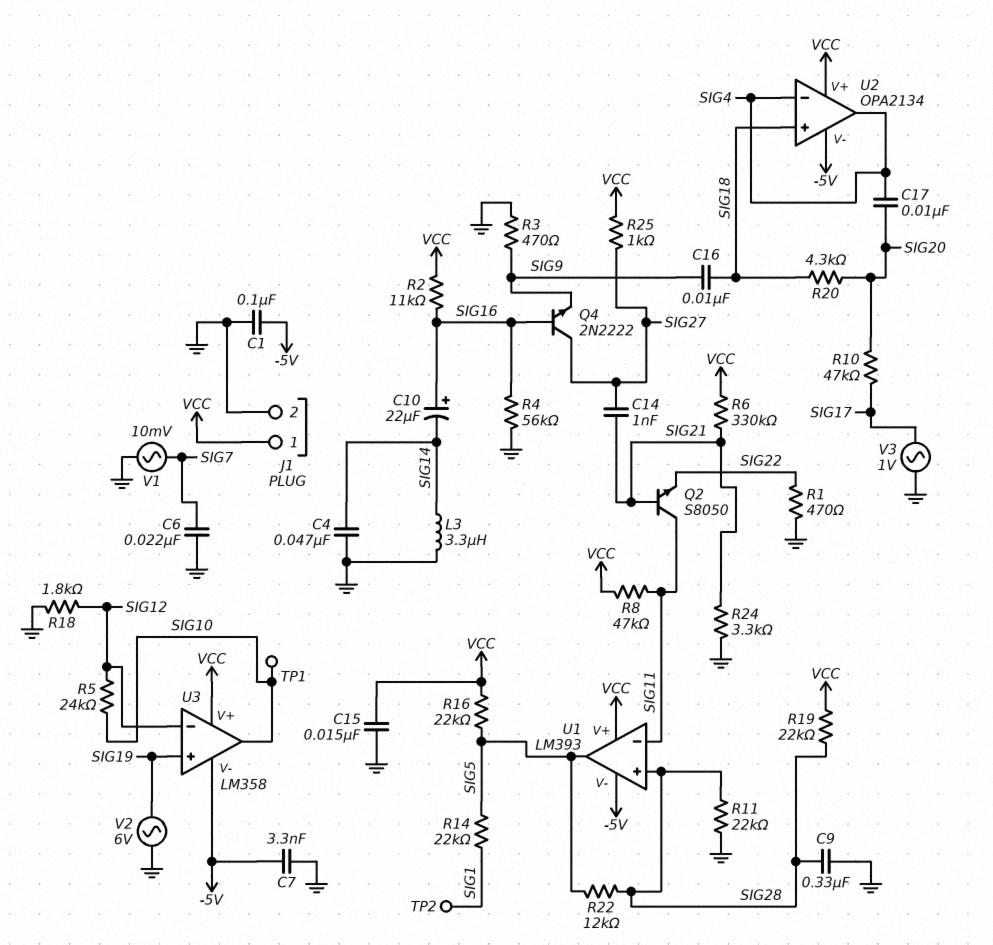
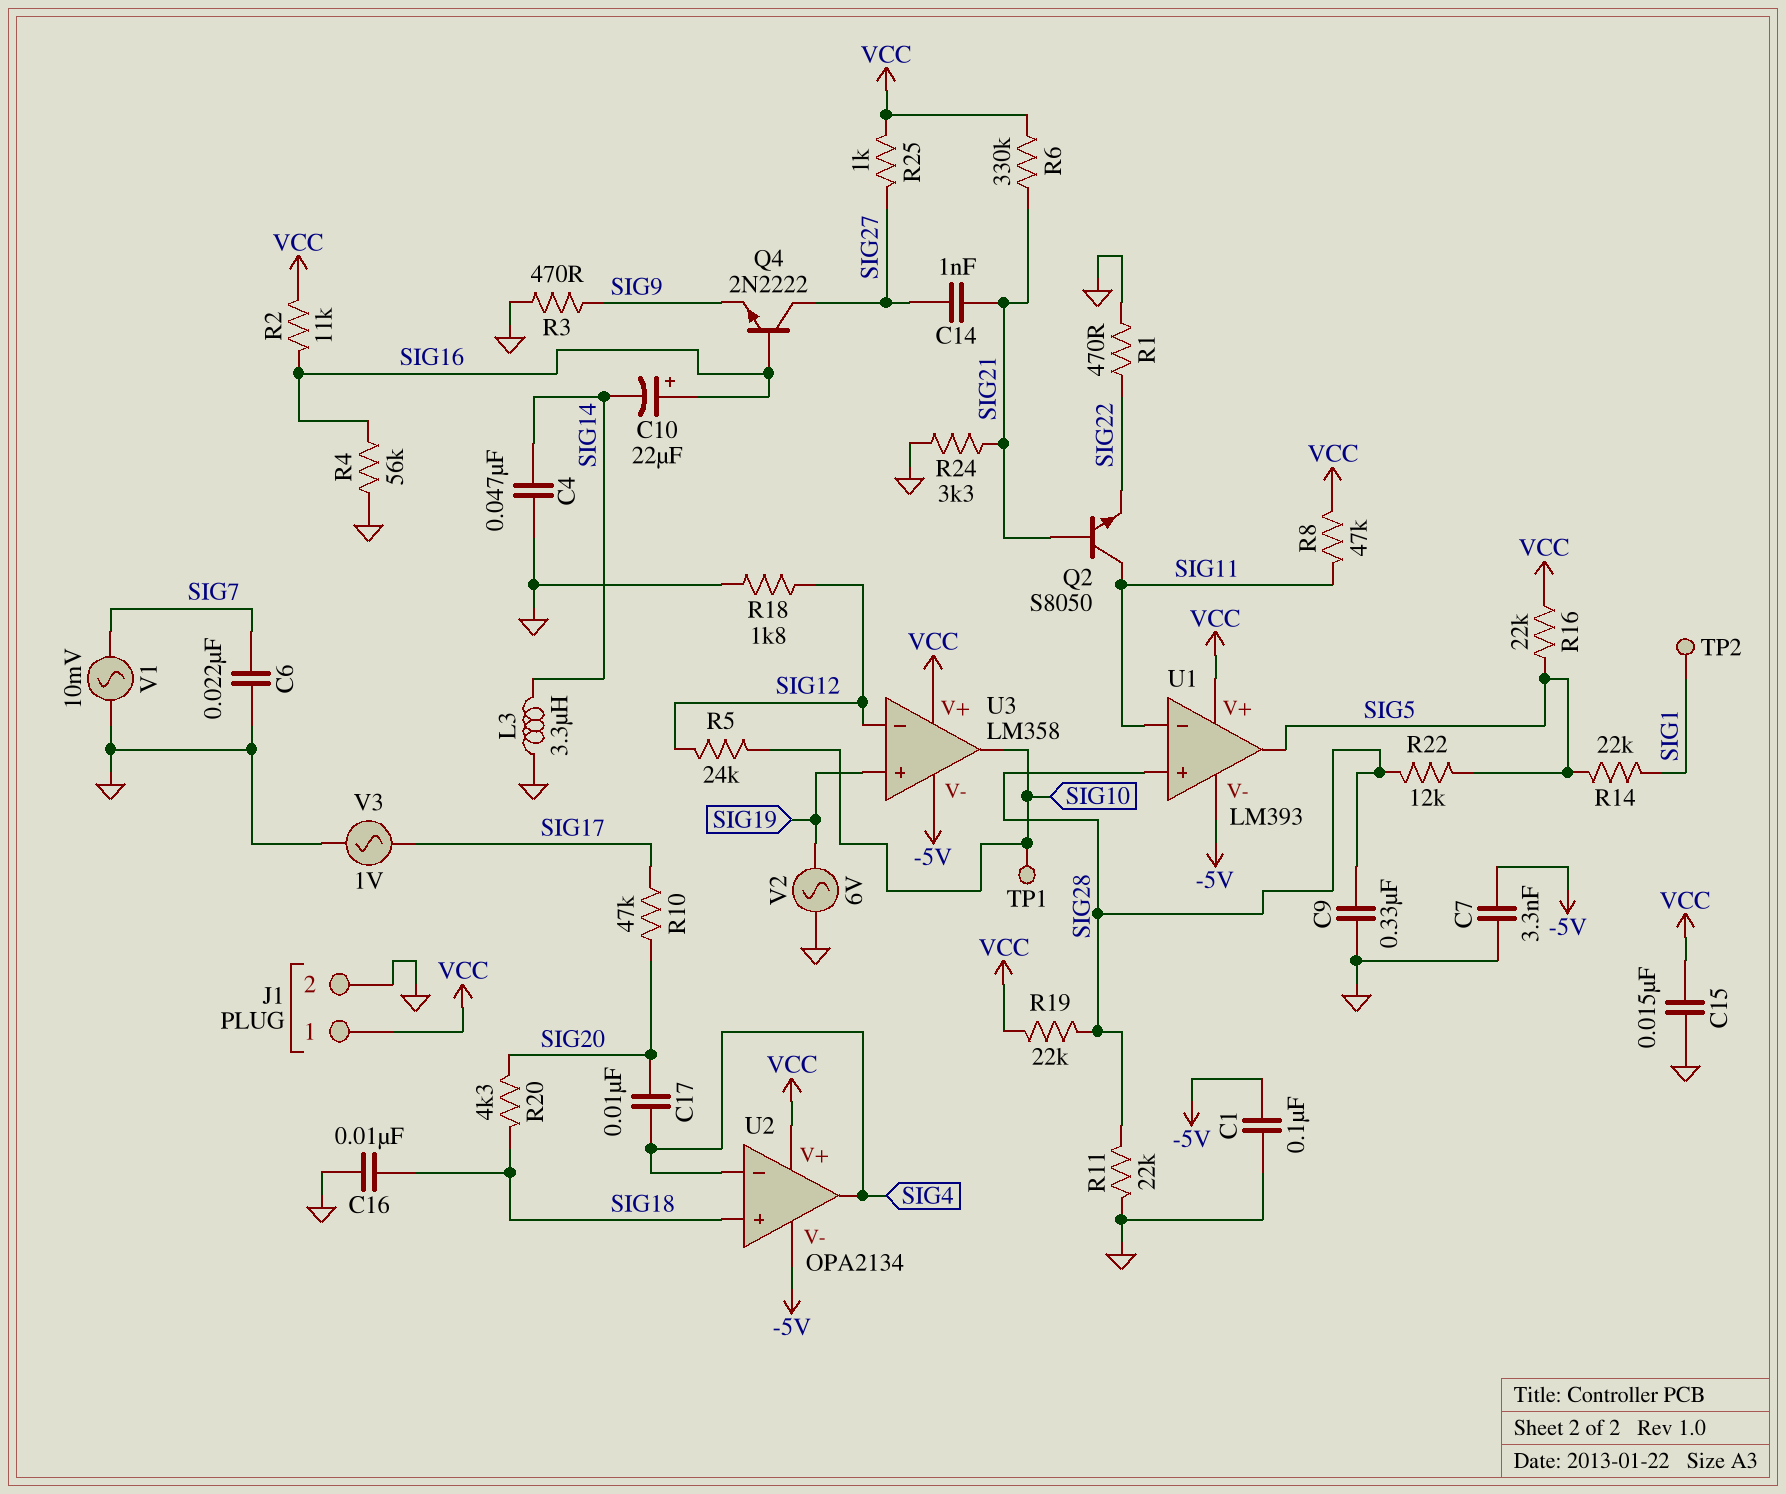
C16: 10nF (SIG9, SIG18) -> 10nF (GND, SIG18)

